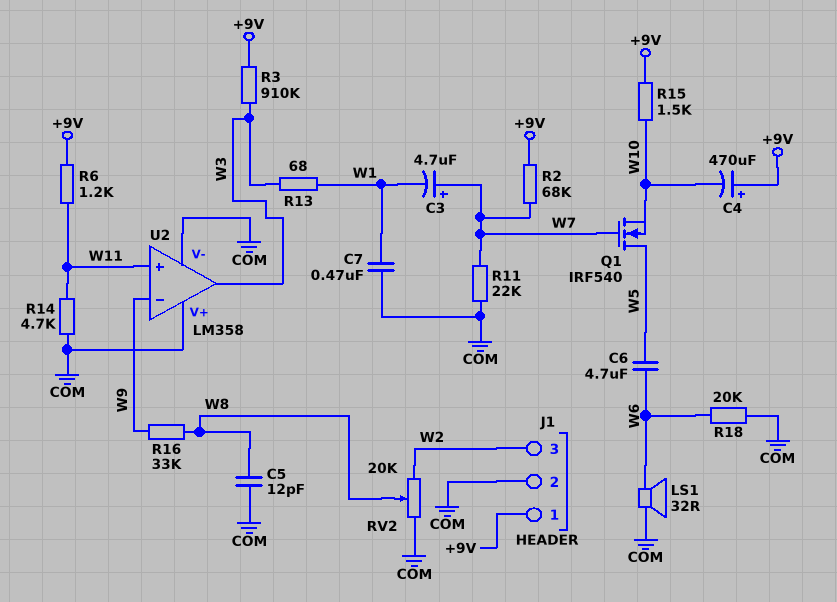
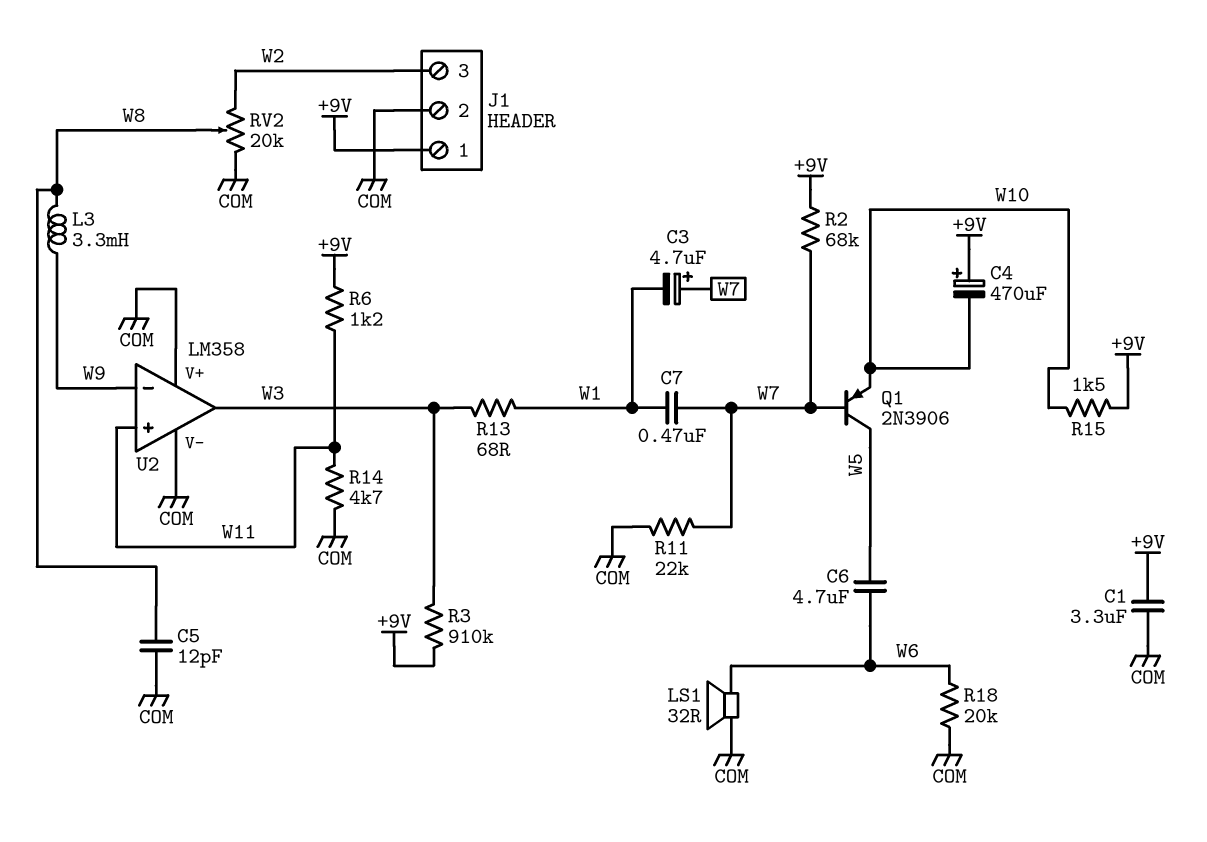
C1: none -> 3.3uF (+9V, COM)
C7: 470nF (COM, W1) -> 470nF (W1, W7)
L3: none -> 3.3mH (W8, W9)
Q1: NMOS IRF540 (G W7, D W5, S W10) -> PNP 2N3906 (B W7, C W5, E W10)
R16: 33k (W8, W9) -> none

